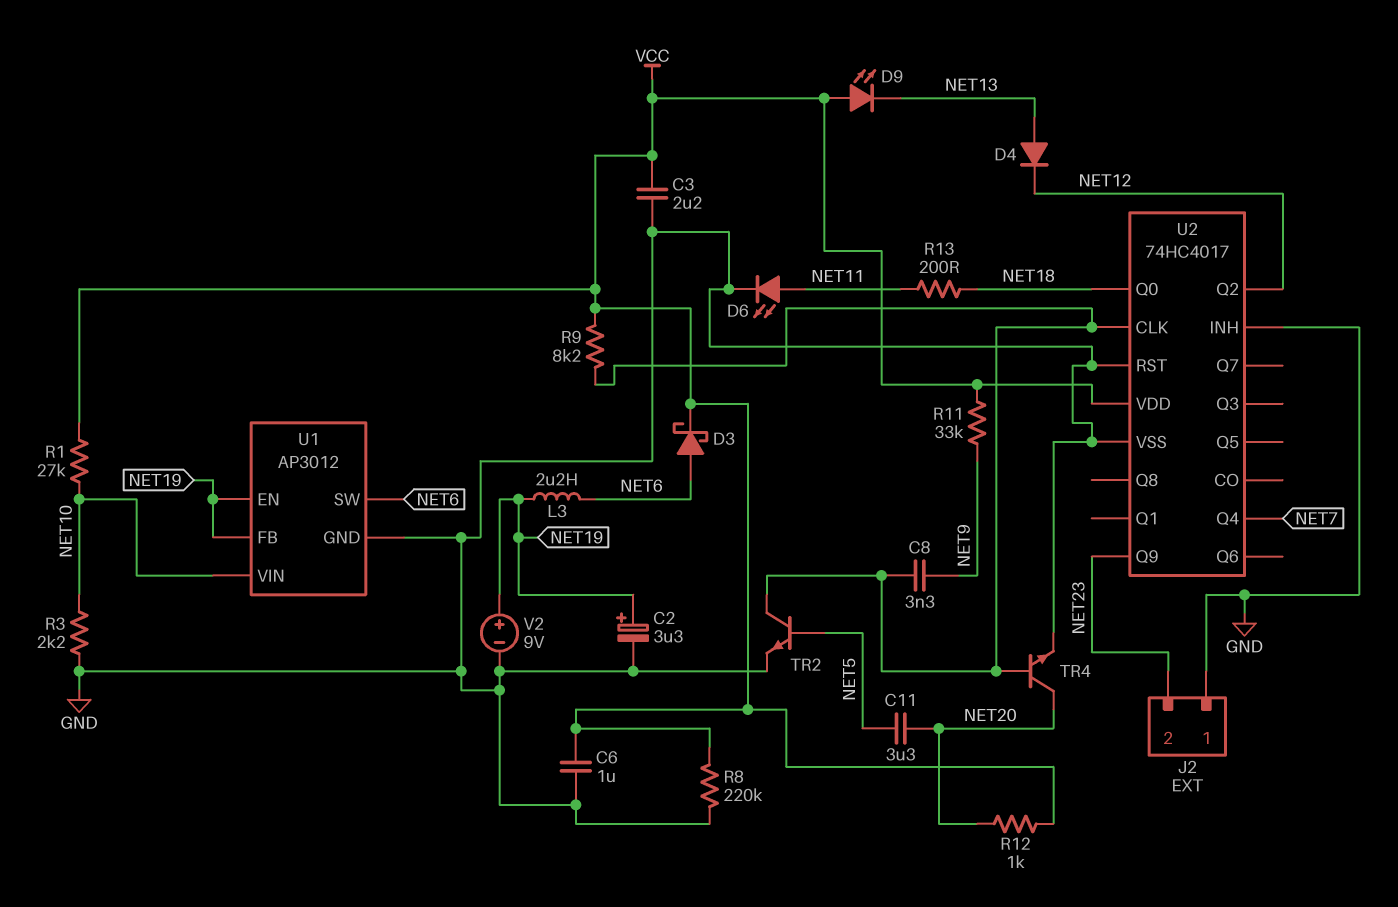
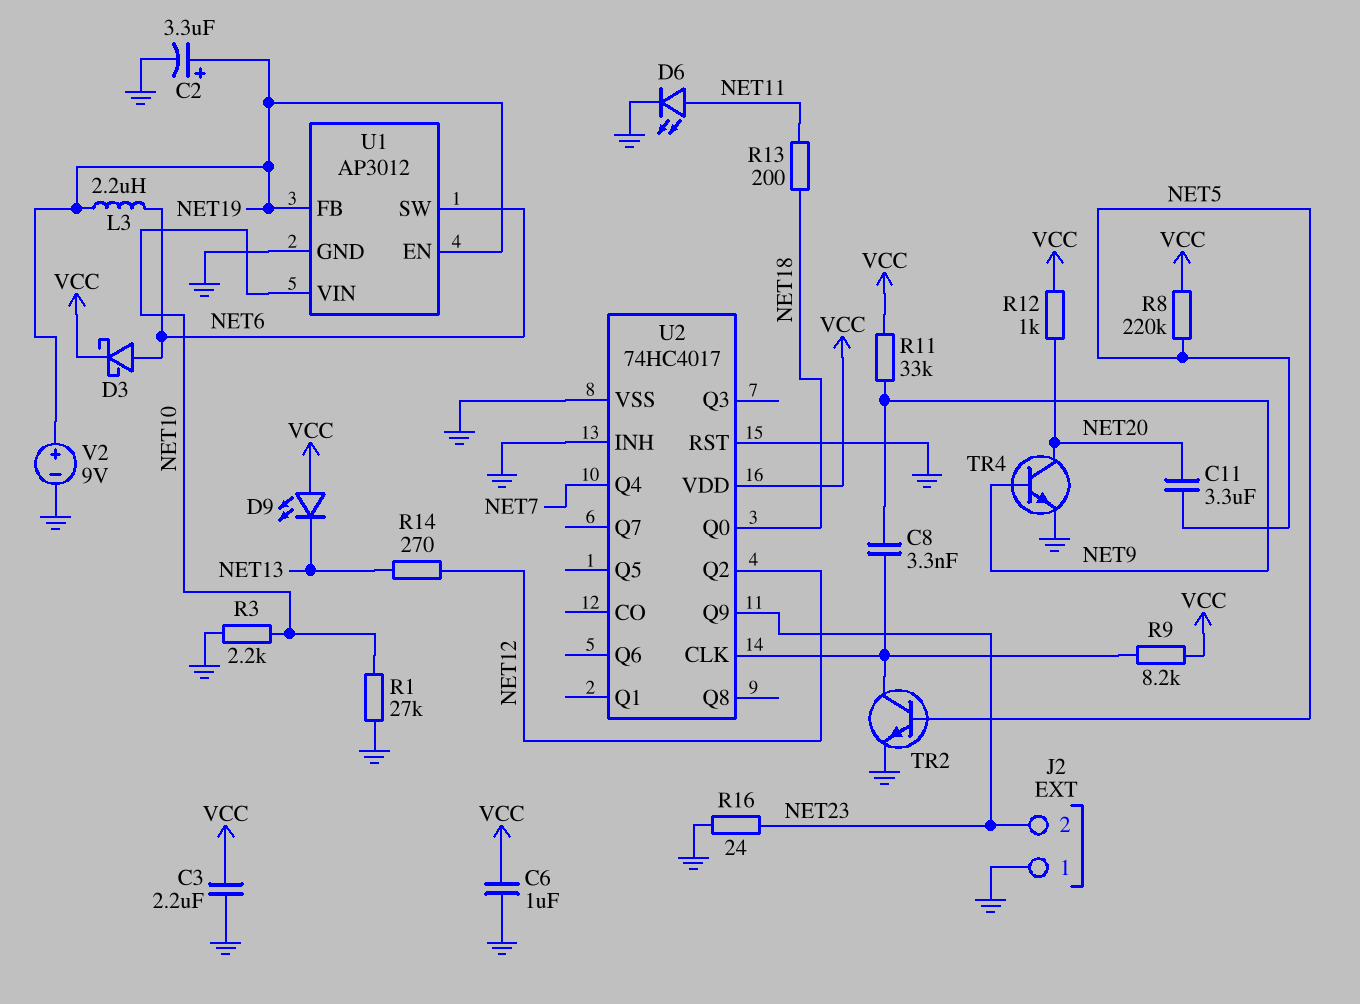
D4: diode (A NET13, K NET12) -> none
R1: 27k (NET10, VCC) -> 27k (GND, NET10)
R8: 220k (GND, VCC) -> 220k (NET5, VCC)
R14: none -> 270 (NET12, NET13)
R16: none -> 24 (GND, NET23)
TR4: NPN (B U2/CLK, C NET20, E GND) -> NPN (B NET9, C NET20, E GND)

